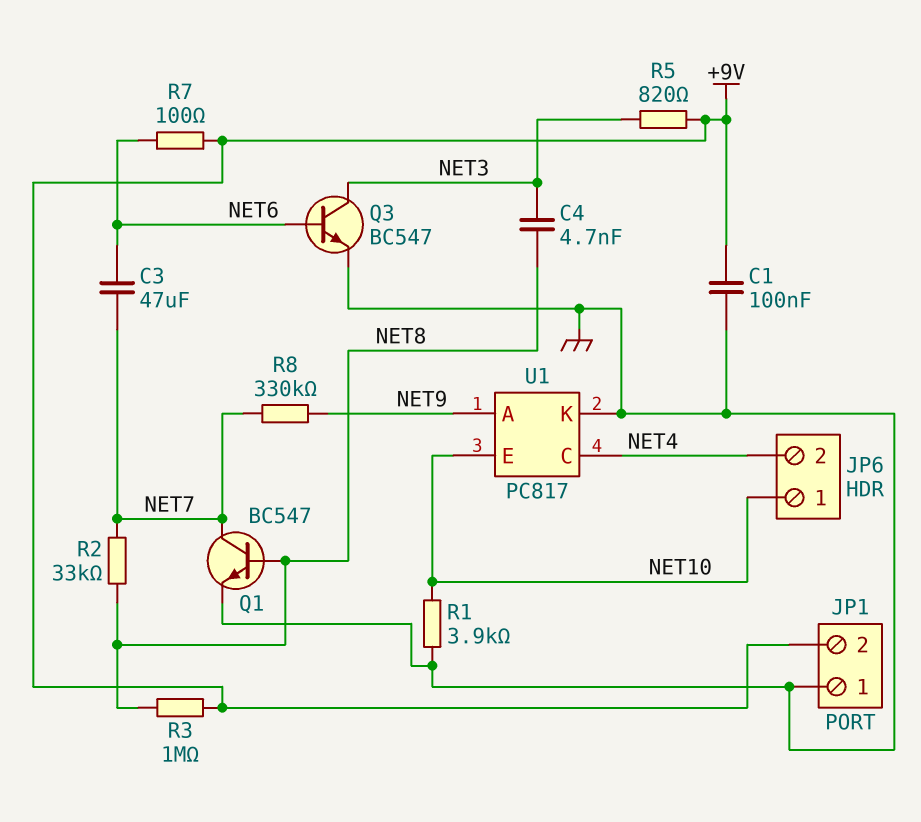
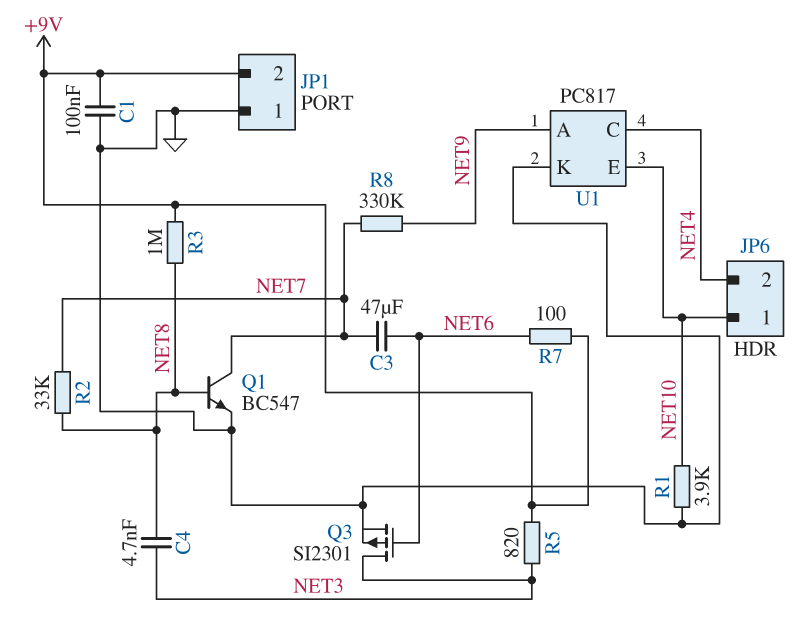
Q3: NPN BC547 (B NET6, C NET3, E GND) -> PMOS SI2301 (G NET6, D NET3, S GND)

